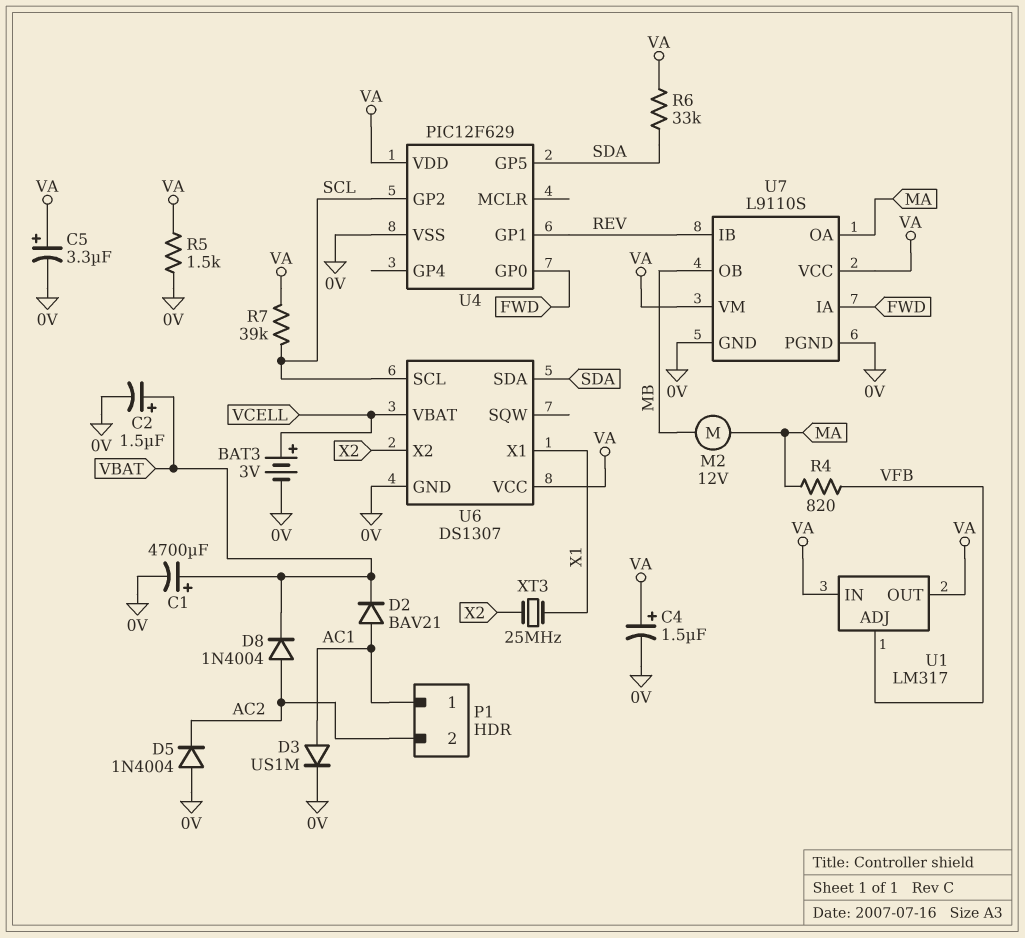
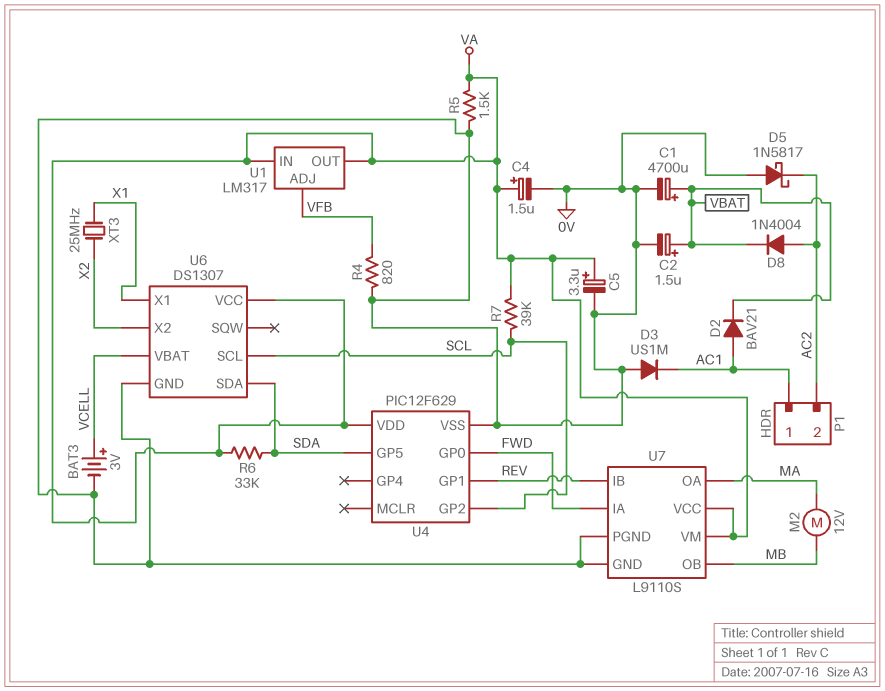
D3: diode US1M (A AC1, K 0V) -> diode US1M (A 0V, K AC1)
D5: diode 1N4004 (A 0V, K AC2) -> schottky 1N5817 (A 0V, K AC2)
R4: 820 (MA, VFB) -> 820 (0V, VFB)

